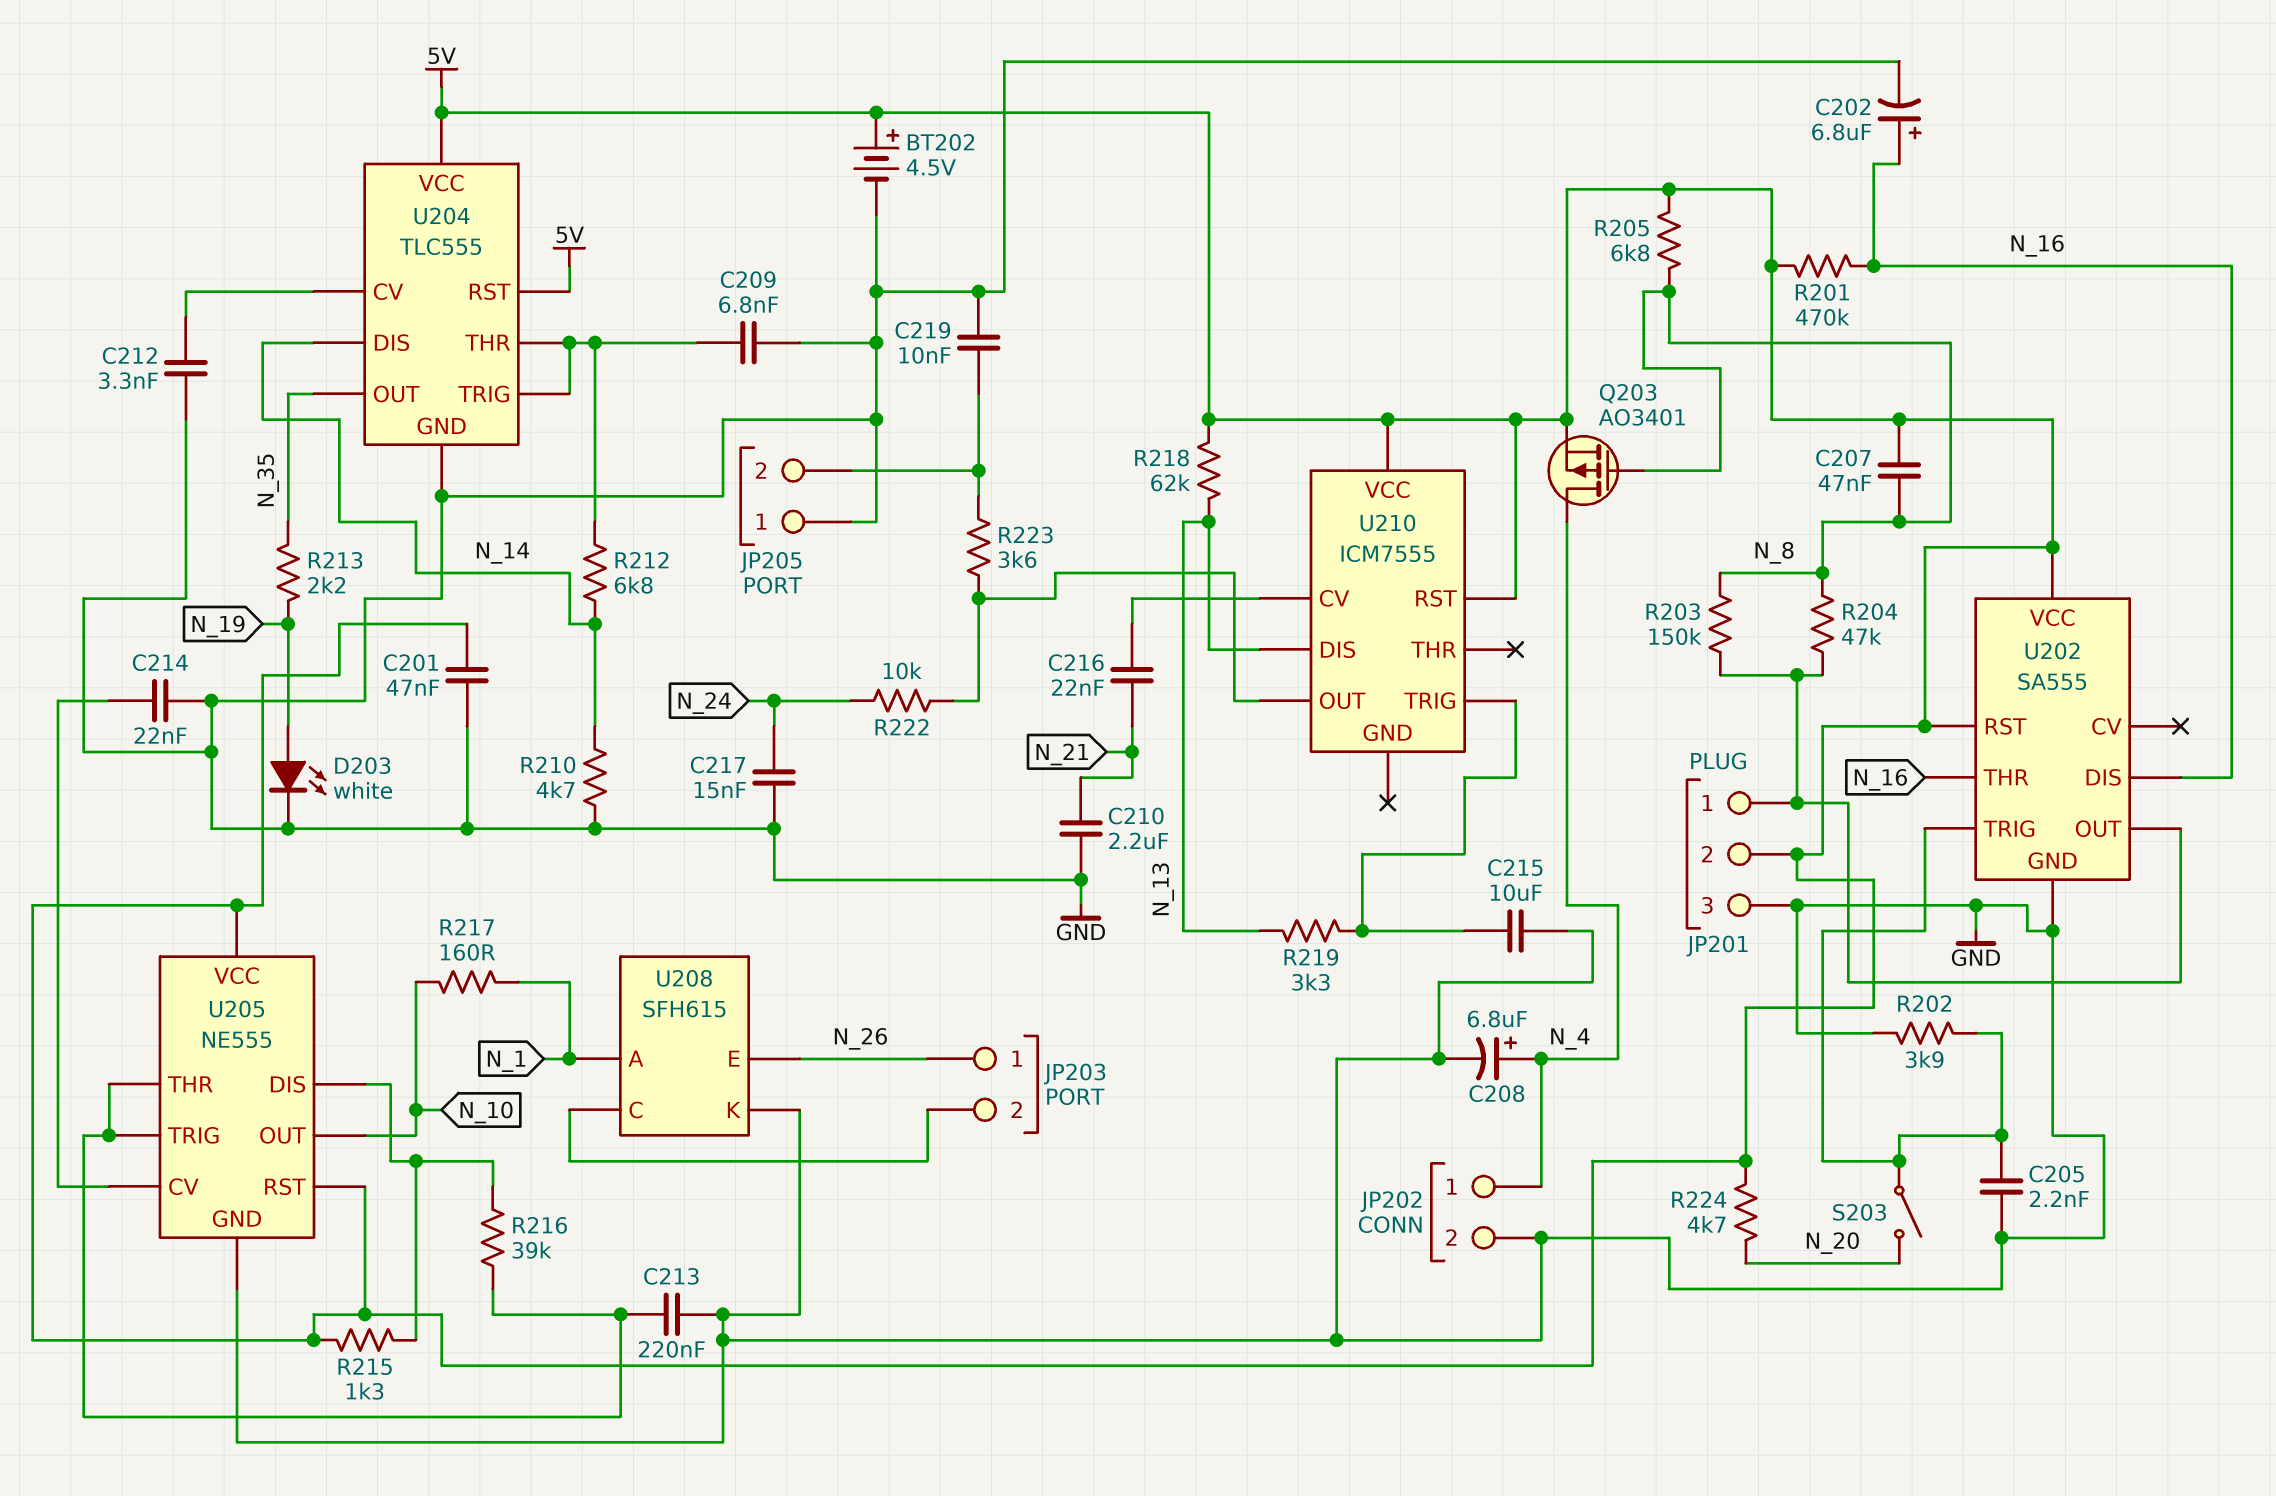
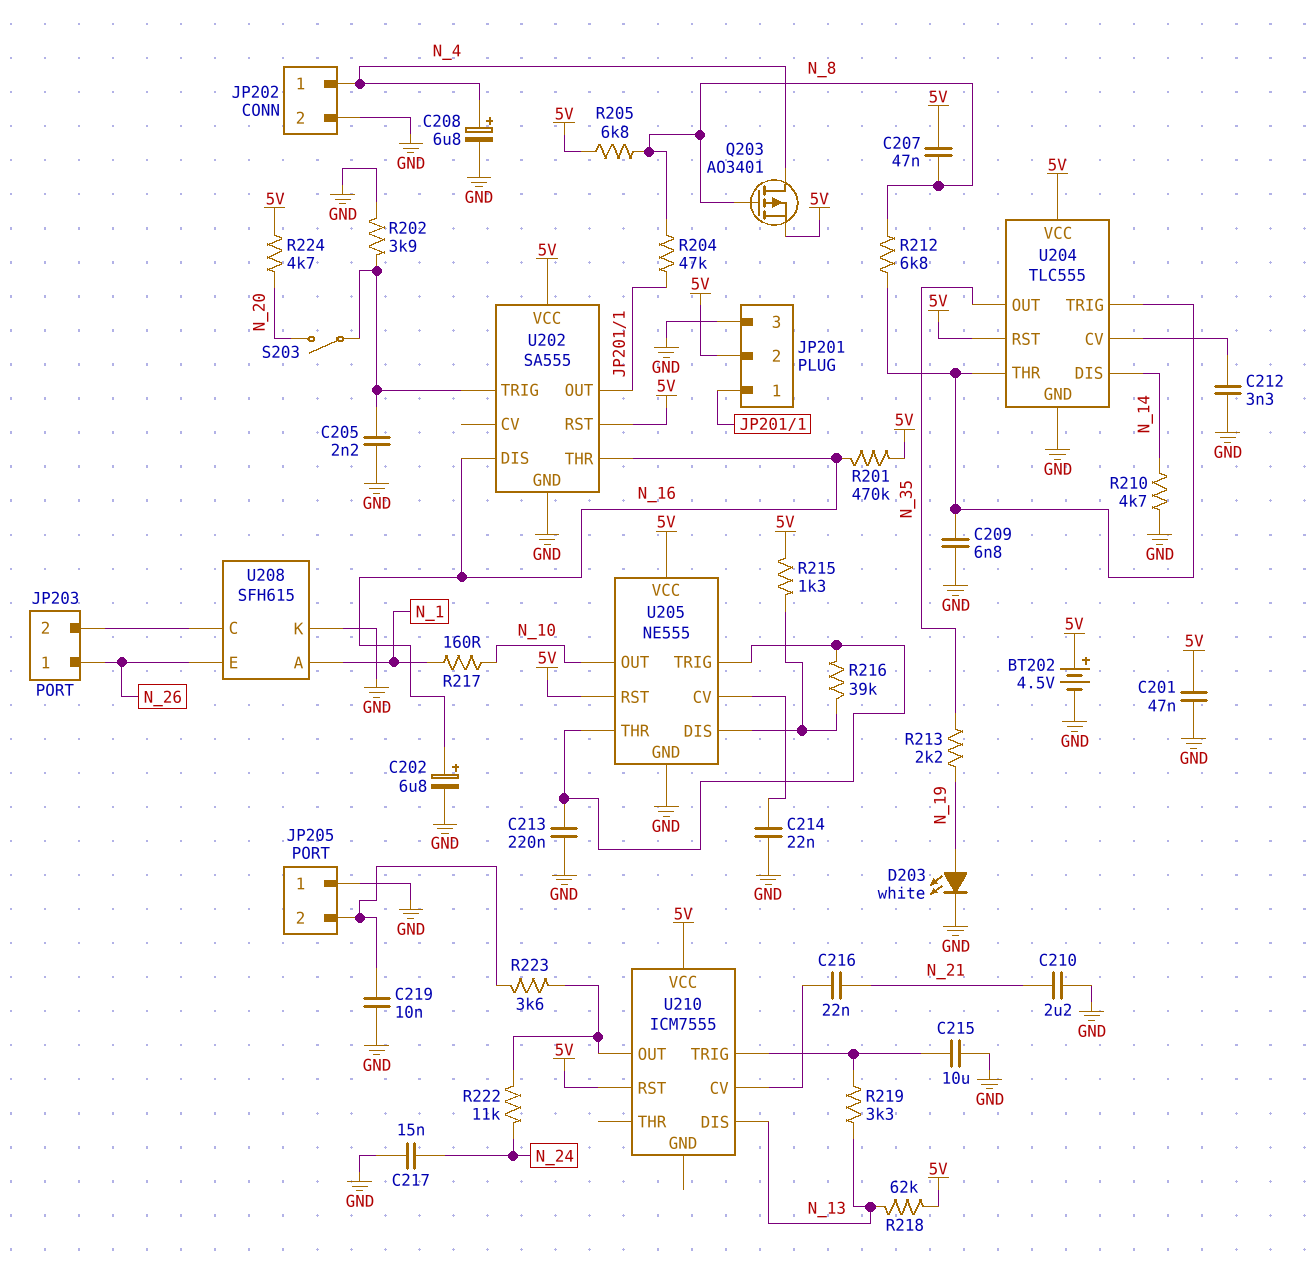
R203: 150k (JP201/1, N_8) -> none
R212: 6.8k (N_14, U204/THR) -> 6.8k (N_8, U204/THR)
R222: 10k (N_24, U210/OUT) -> 11k (N_24, U210/OUT)

